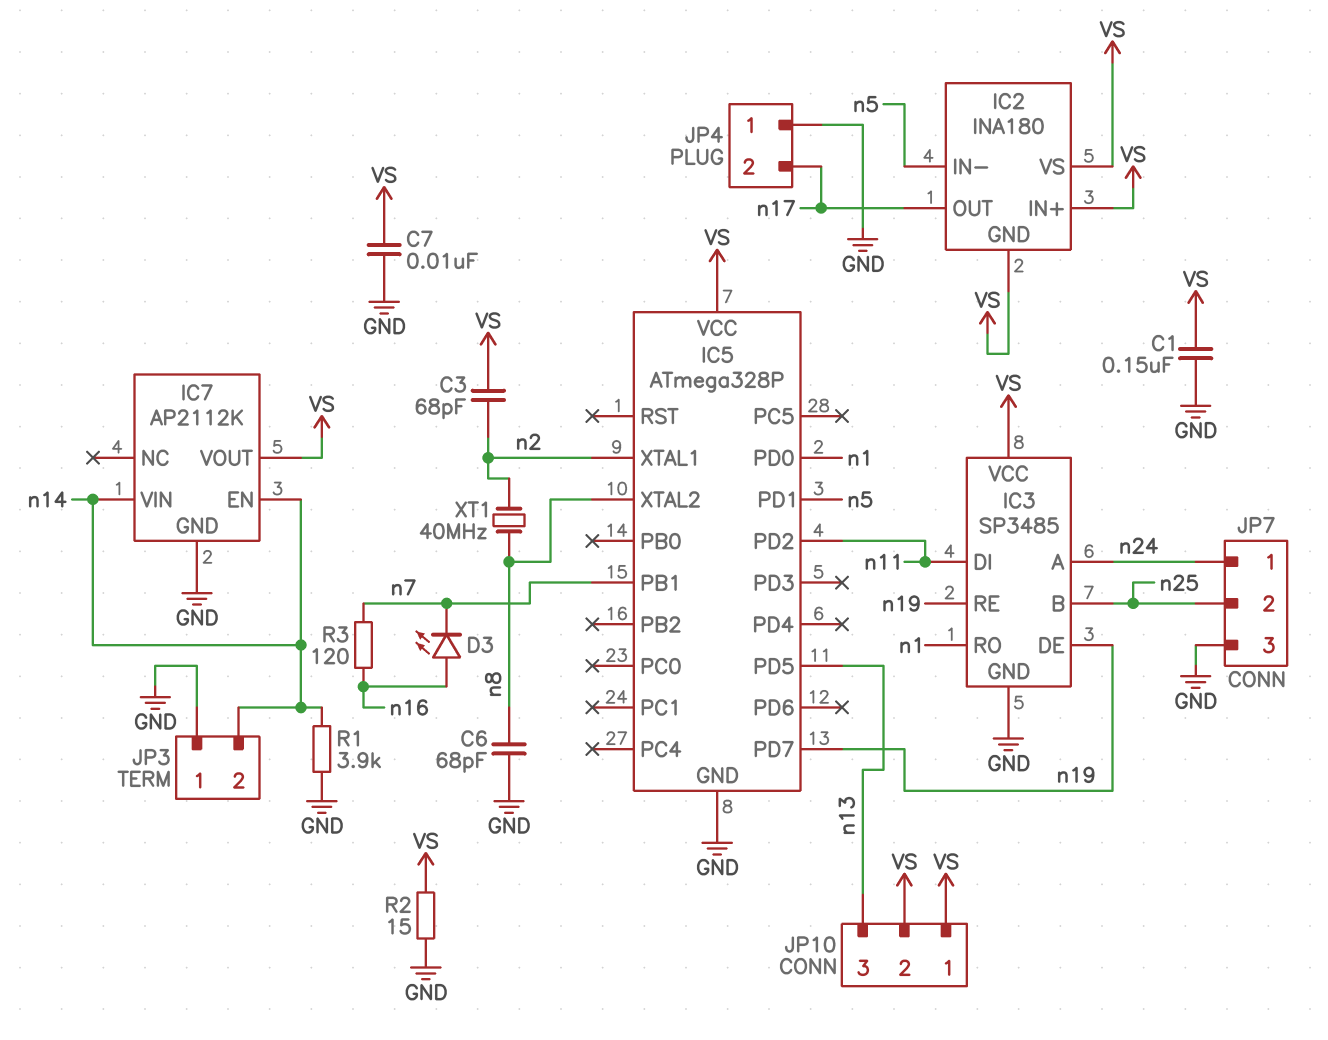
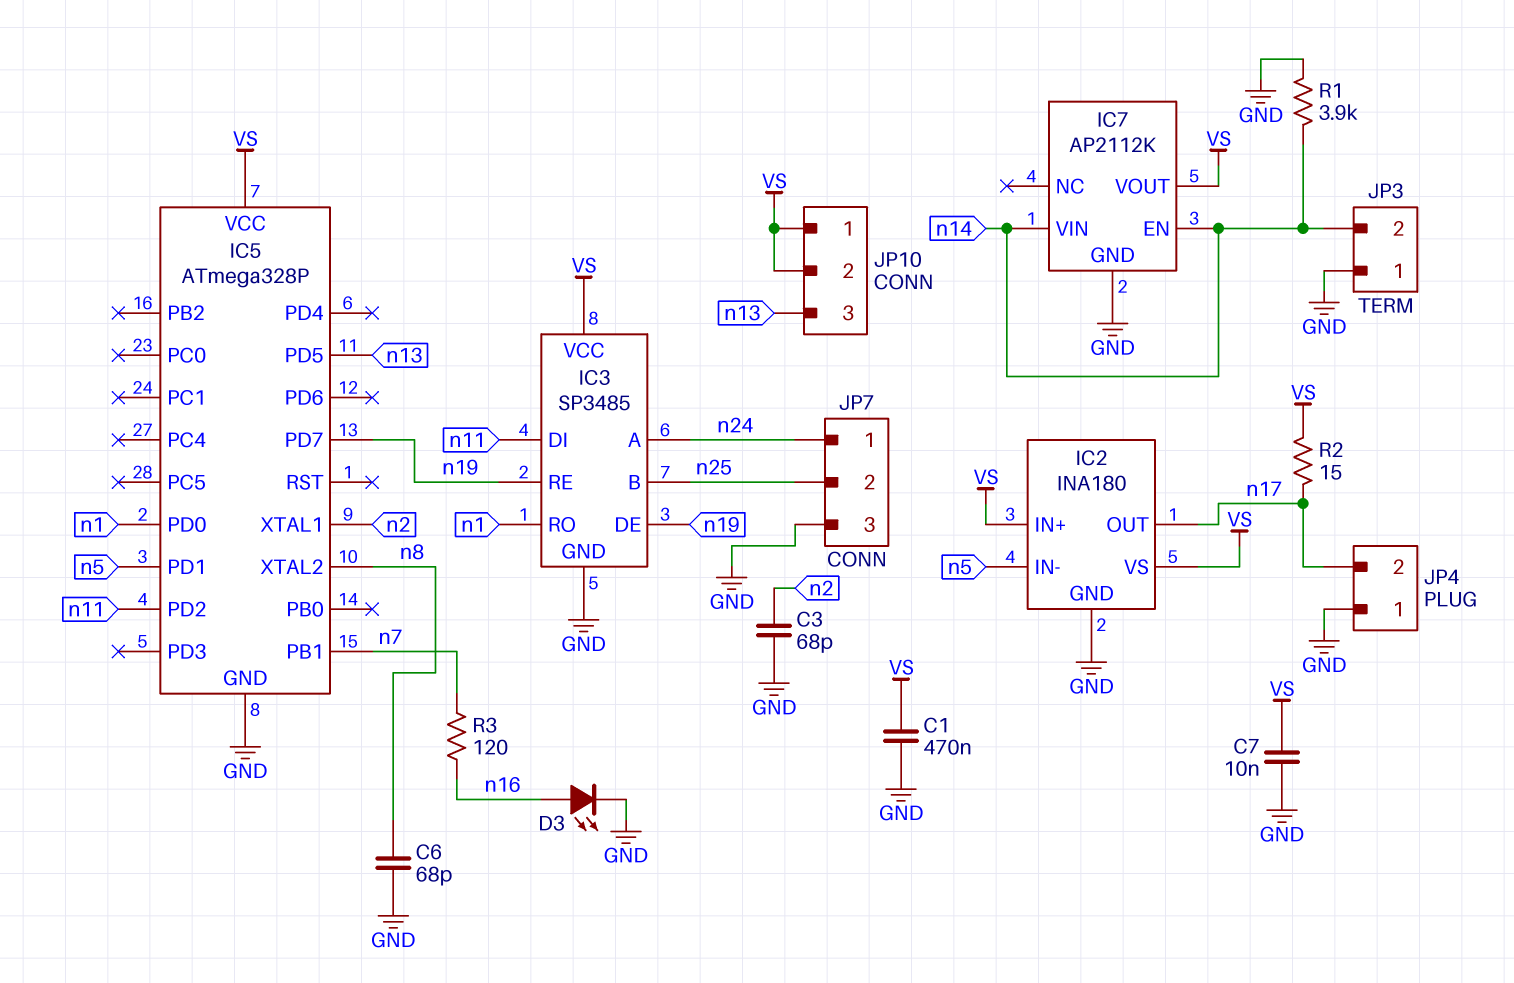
C1: 150nF (GND, VS) -> 470nF (GND, VS)
C3: 68pF (VS, n2) -> 68pF (GND, n2)
D3: LED (A n16, K n7) -> LED (A n16, K GND)
IC2 pin GND: VS -> GND
R2: 15 (GND, VS) -> 15 (VS, n17)
XT1: 40MHz (n2, n8) -> none

